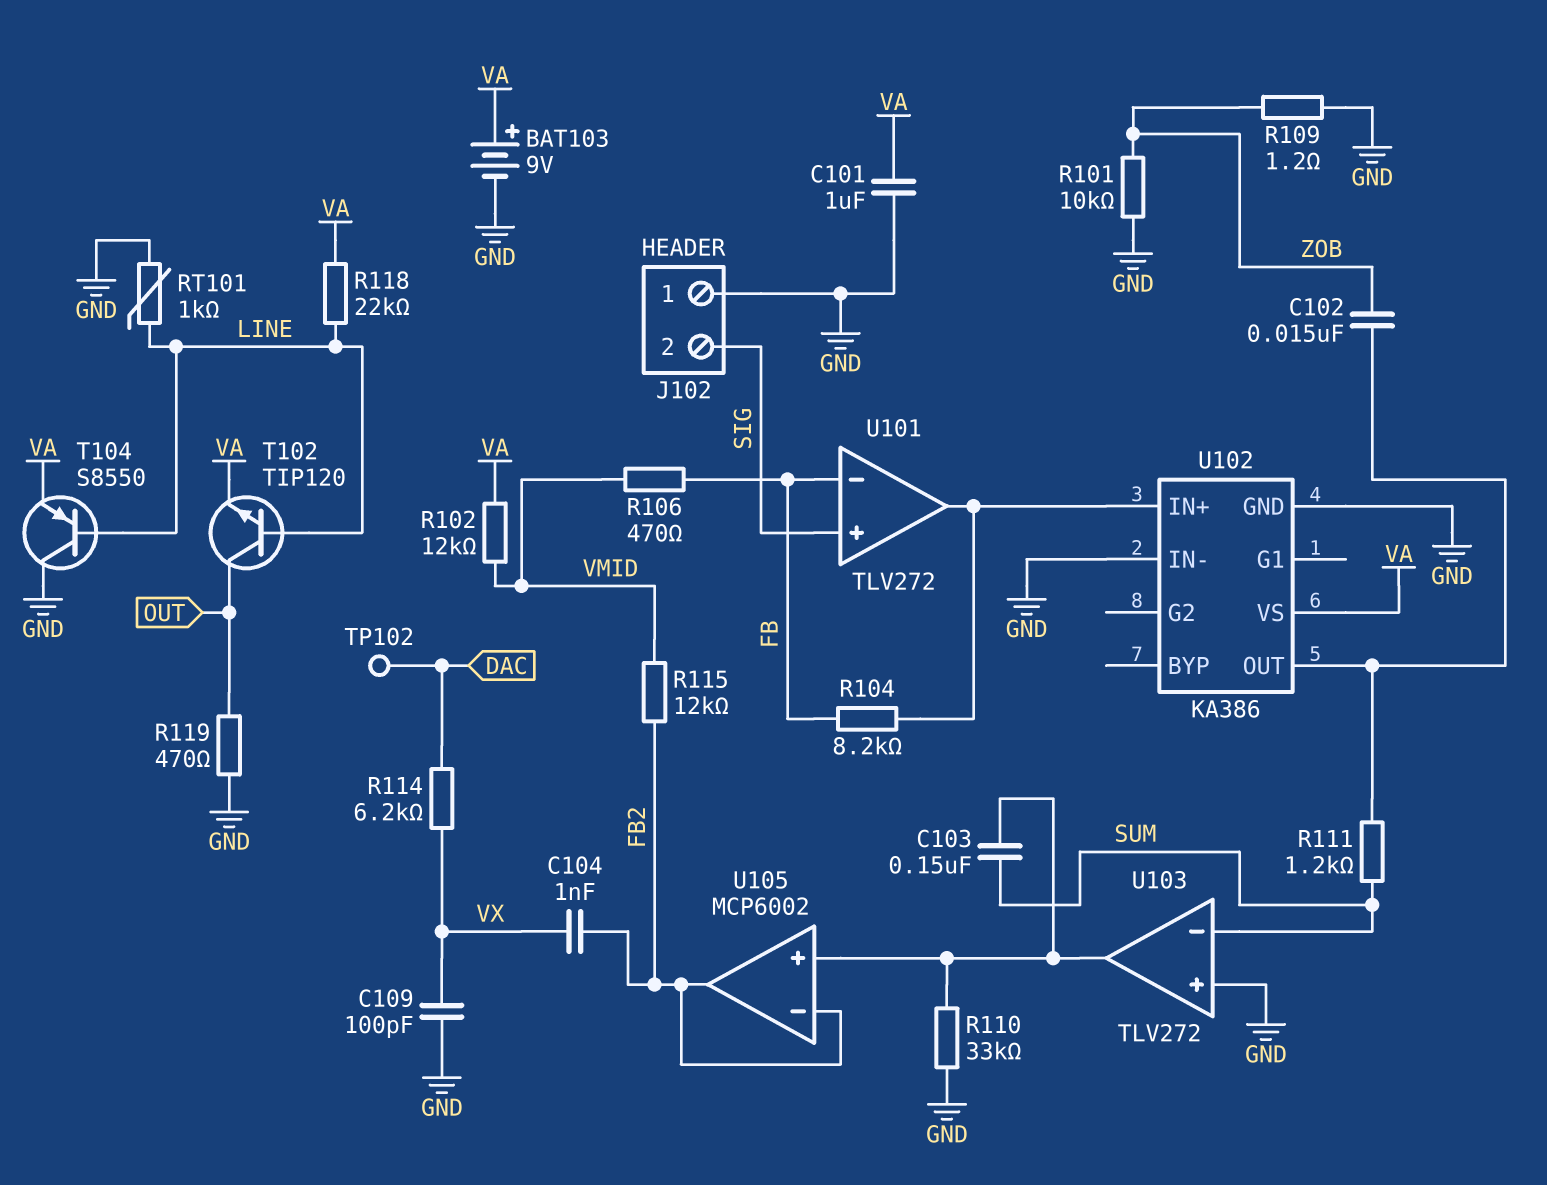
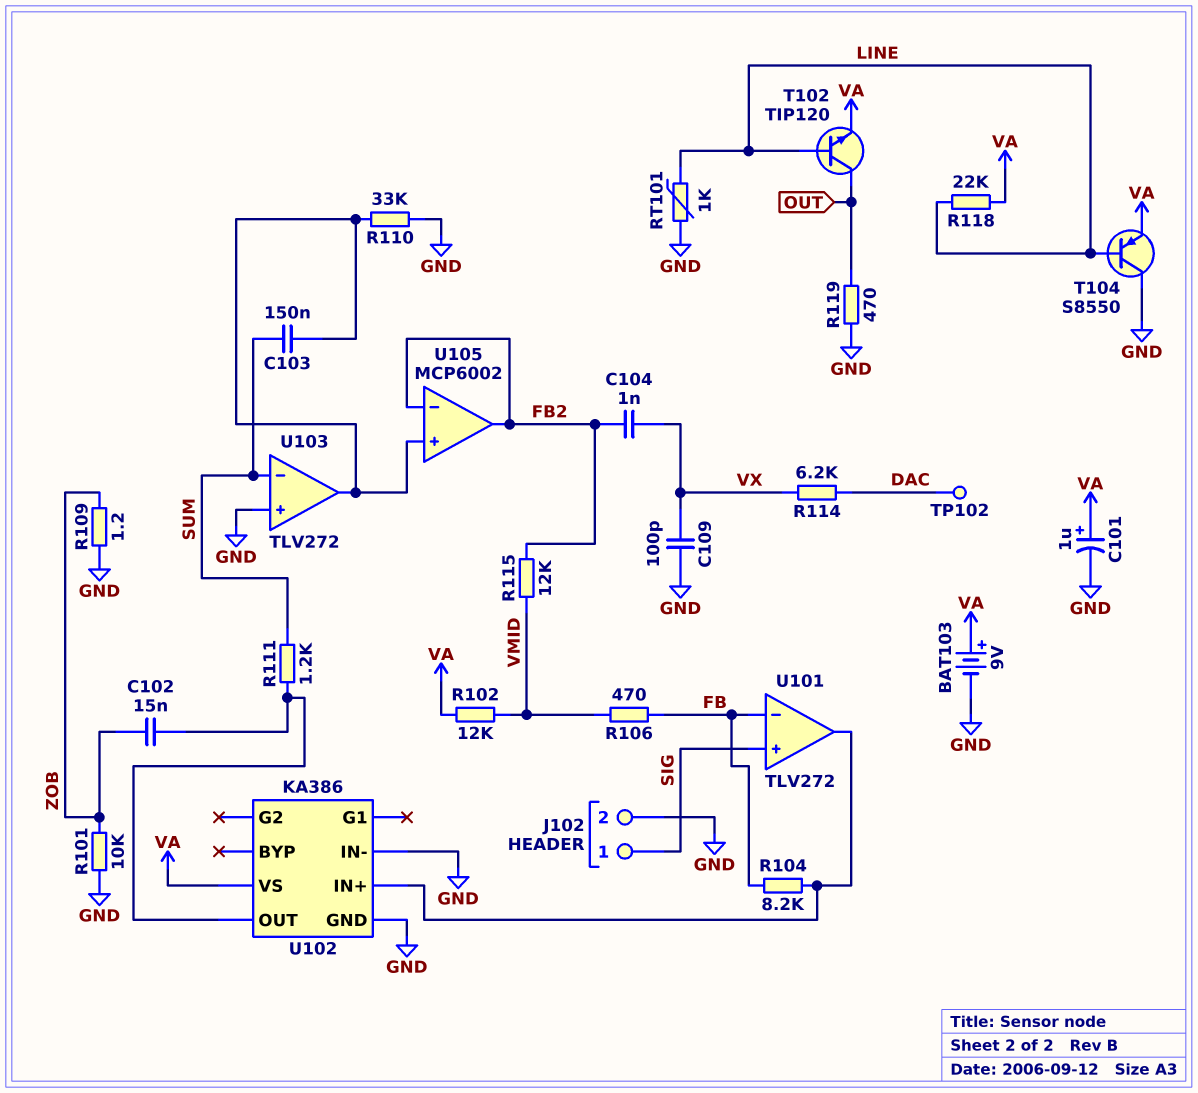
C101: 1uF (GND, VA) -> 1uF (plus VA, minus GND)
J102 pin 1: GND -> SIG
J102 pin 2: SIG -> GND

